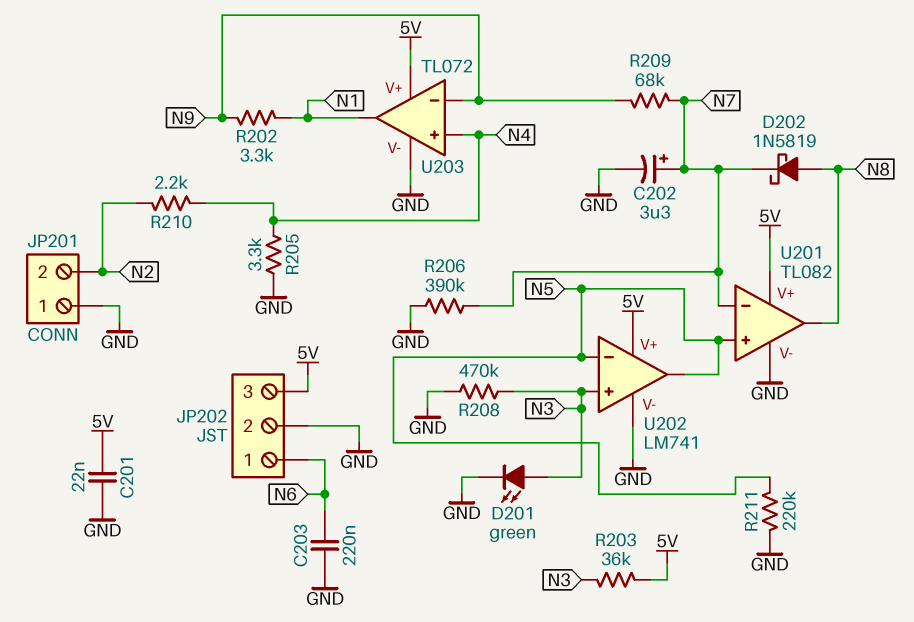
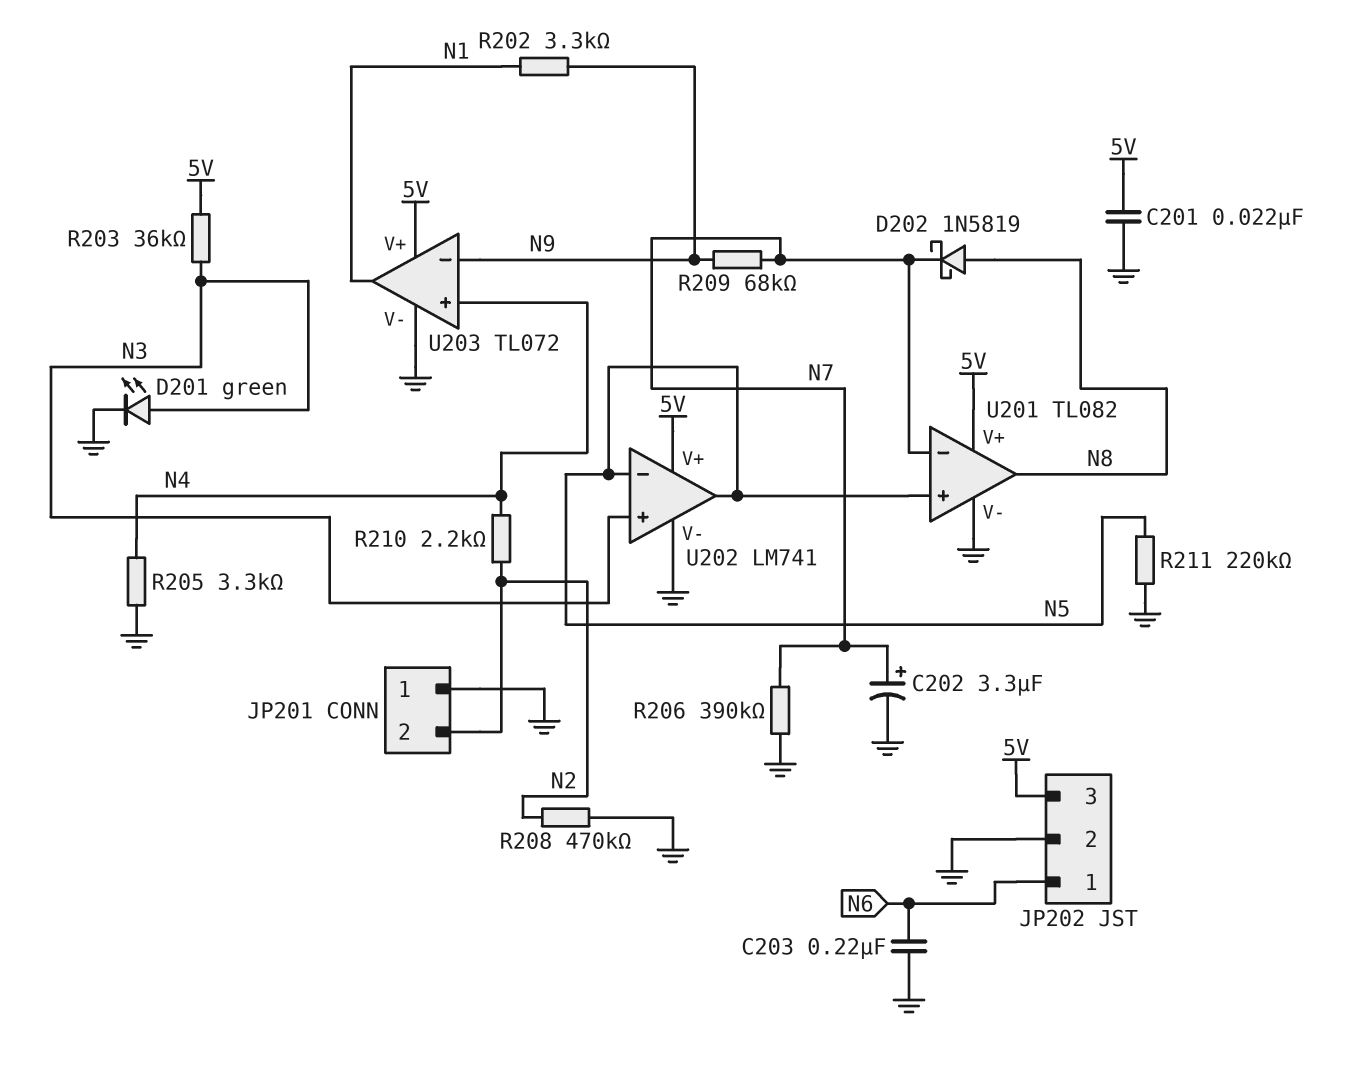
R208: 470k (GND, N3) -> 470k (GND, N2)

